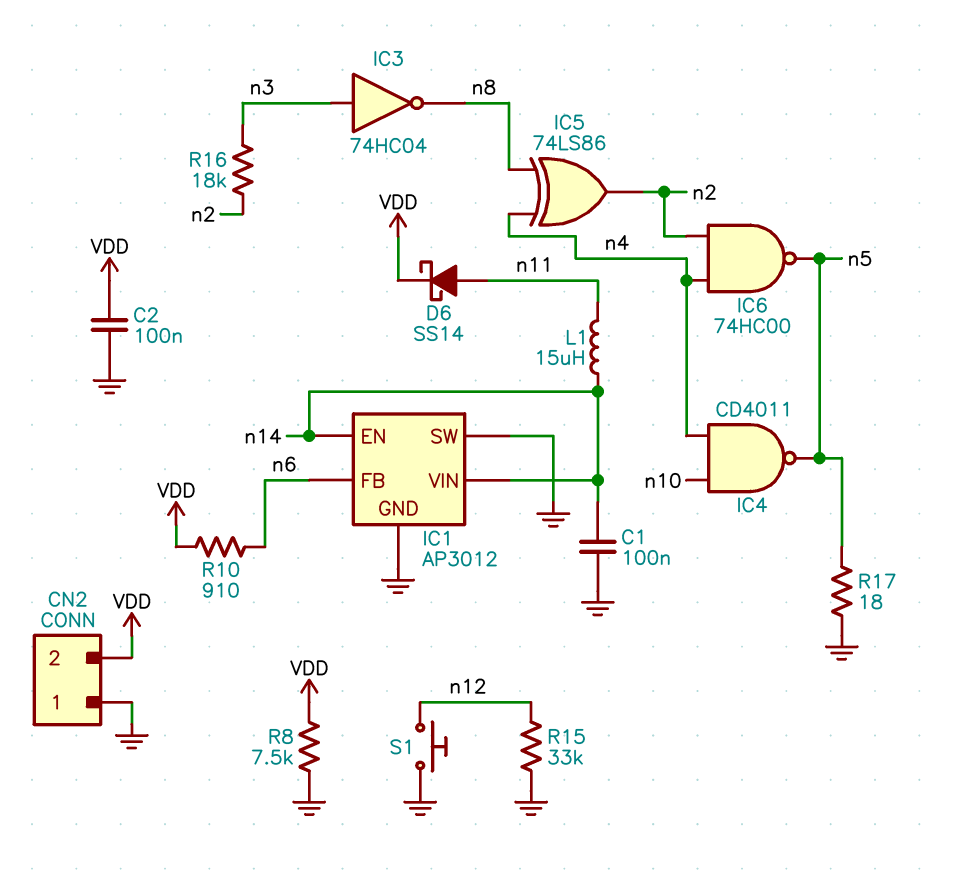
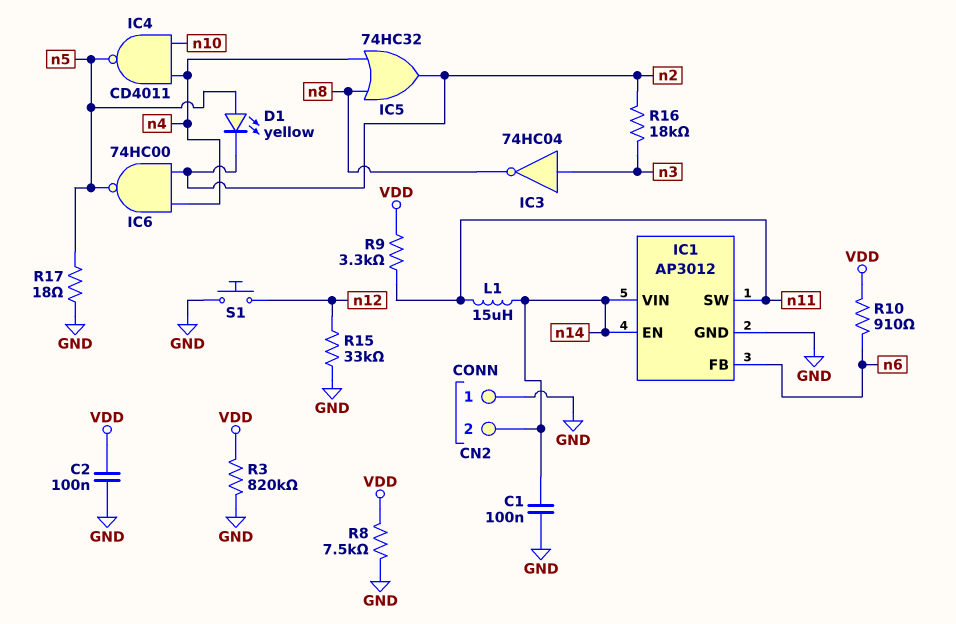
CN2 pin 2: VDD -> n14
D1: none -> LED yellow (A n5, K n2)
D6: schottky SS14 (A n11, K VDD) -> none
IC1 pin SW: GND -> n11
IC5: XOR 74LS86 (in n4, in n8, out n2) -> OR 74HC32 (in n4, in n8, out n2)
R3: none -> 820k (GND, VDD)
R9: none -> 3.3k (VDD, n11)

